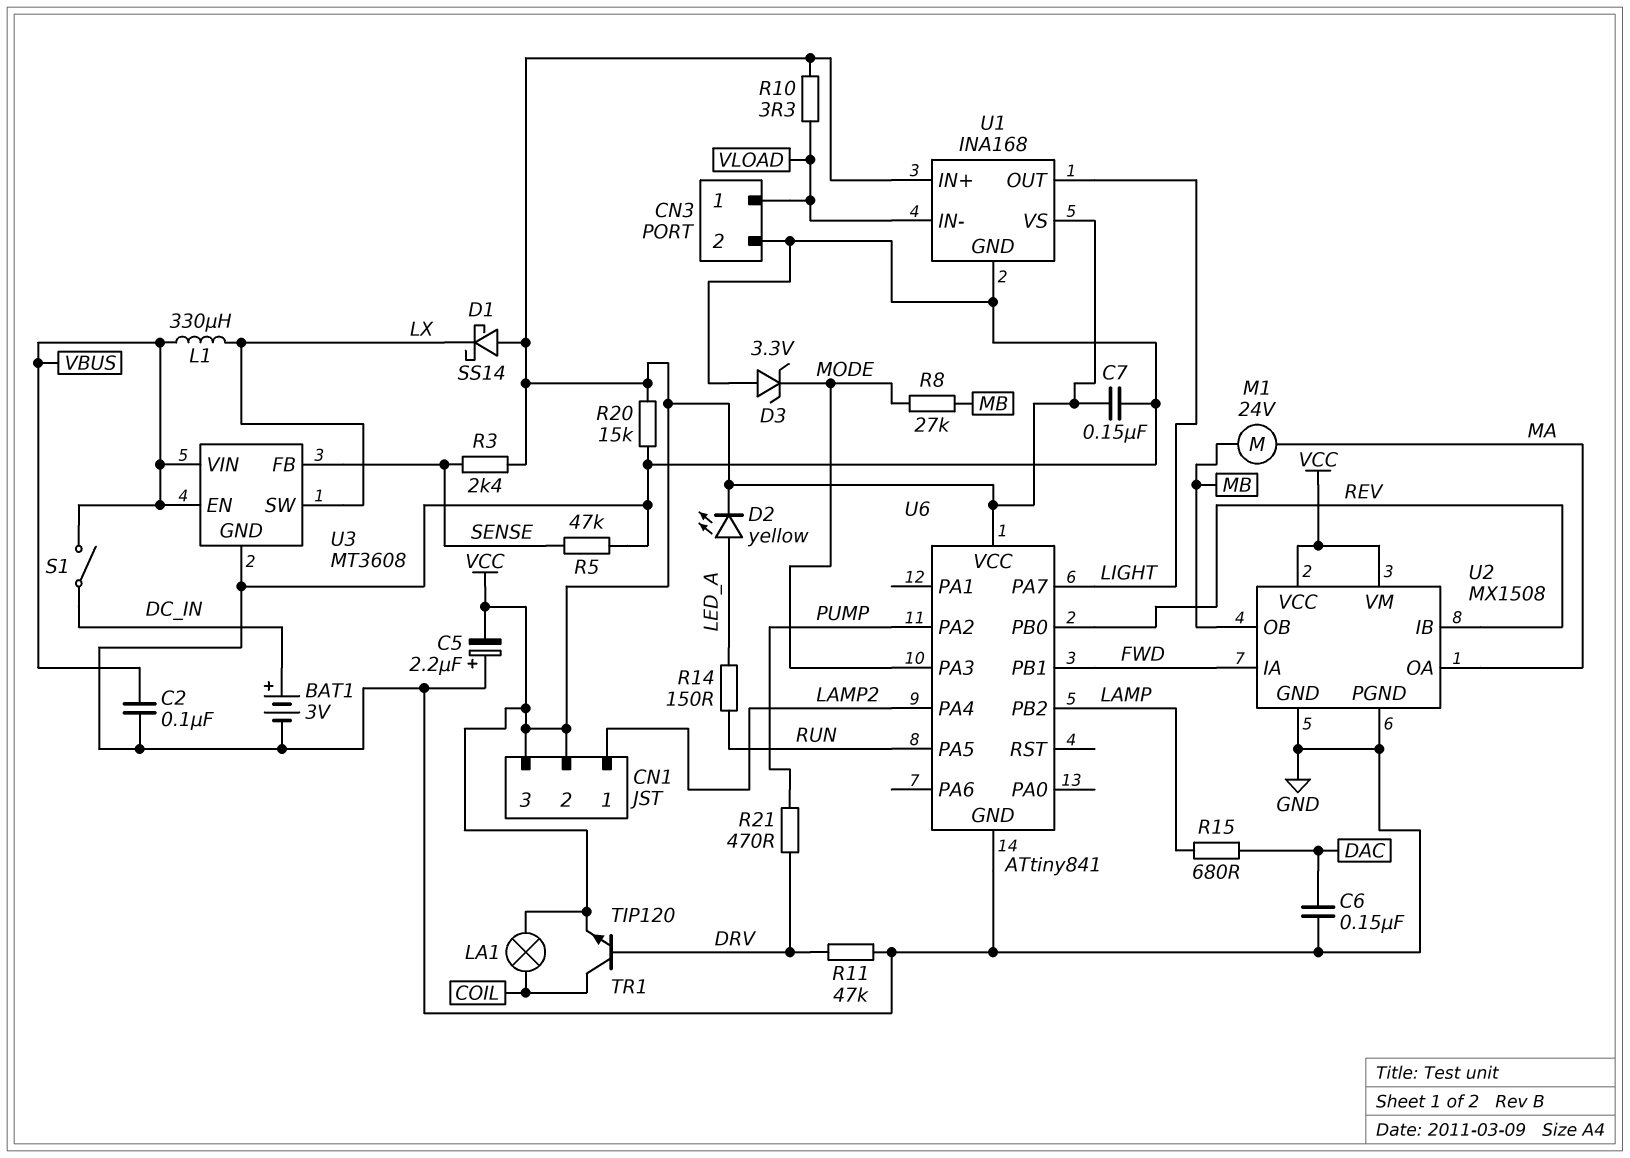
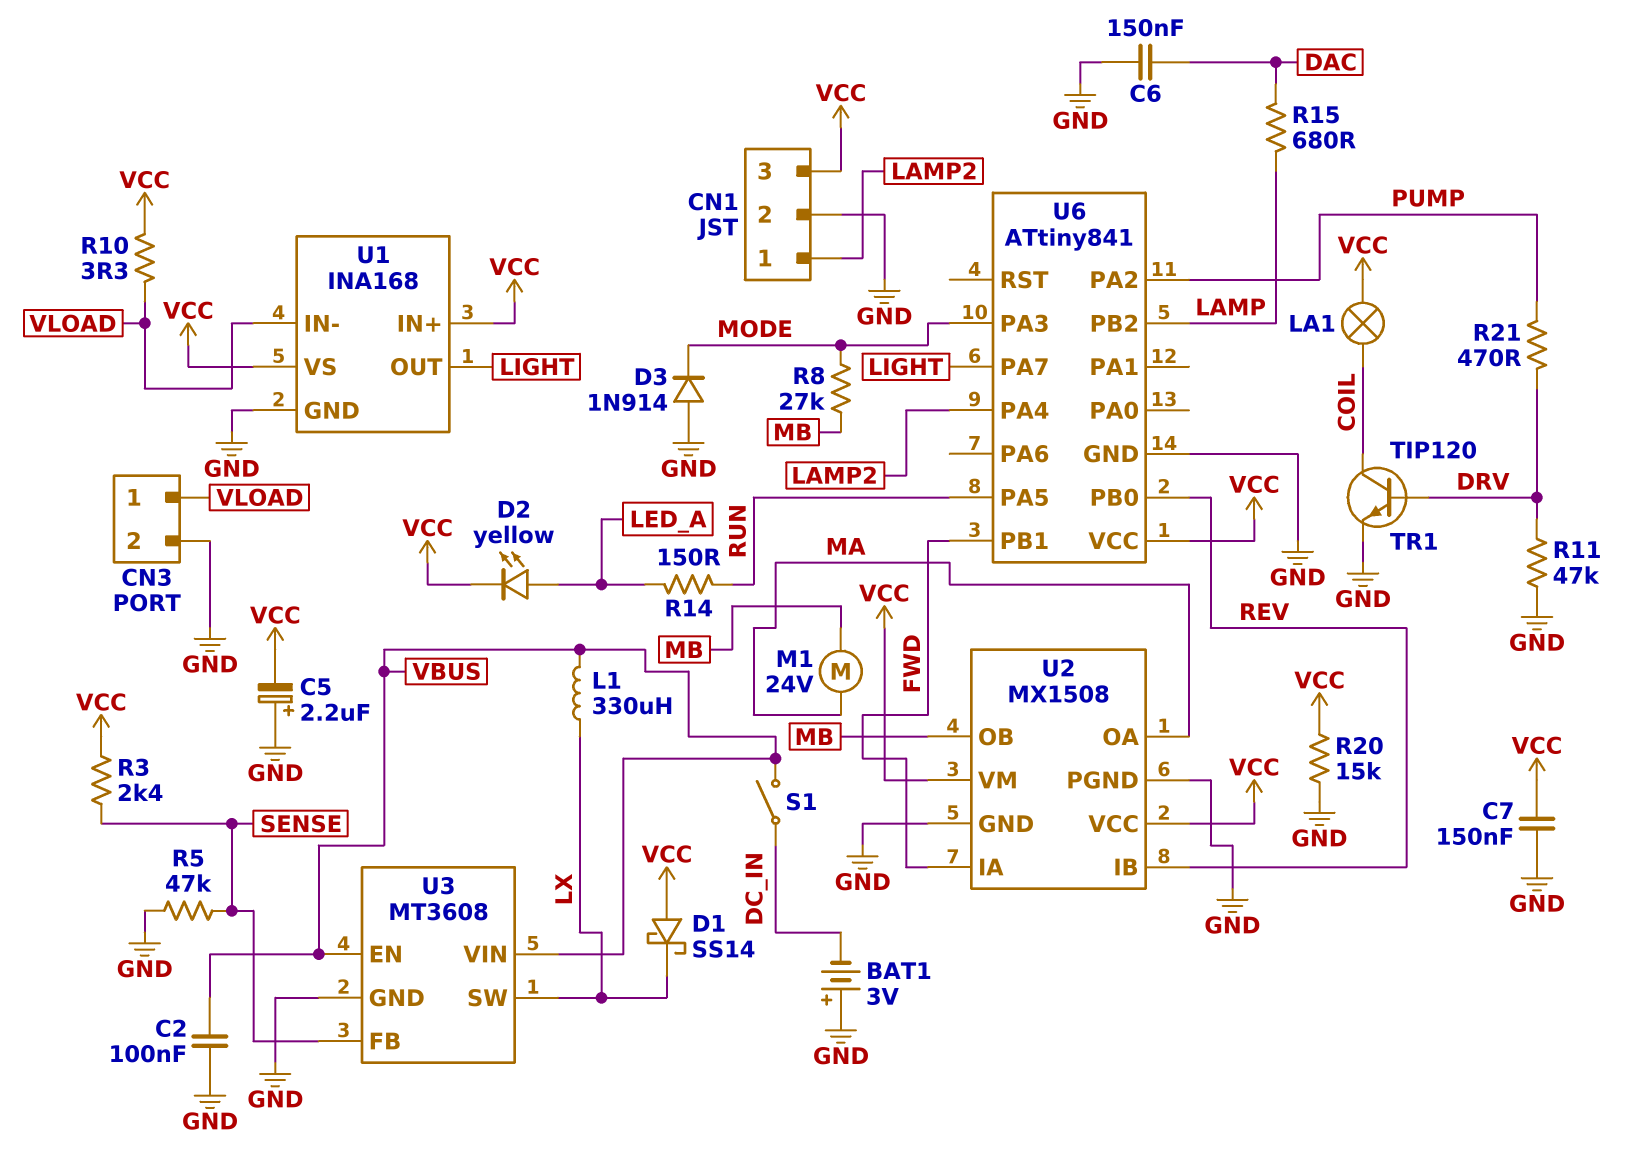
BAT1: 3V (plus DC_IN, minus GND) -> 3V (plus GND, minus DC_IN)
CN1 pin 2: VCC -> GND
D3: zener 3.3V (A GND, K MODE) -> diode 1N914 (A GND, K MODE)
TR1: NPN TIP120 (B DRV, C COIL, E VCC) -> NPN TIP120 (B DRV, C COIL, E GND)

